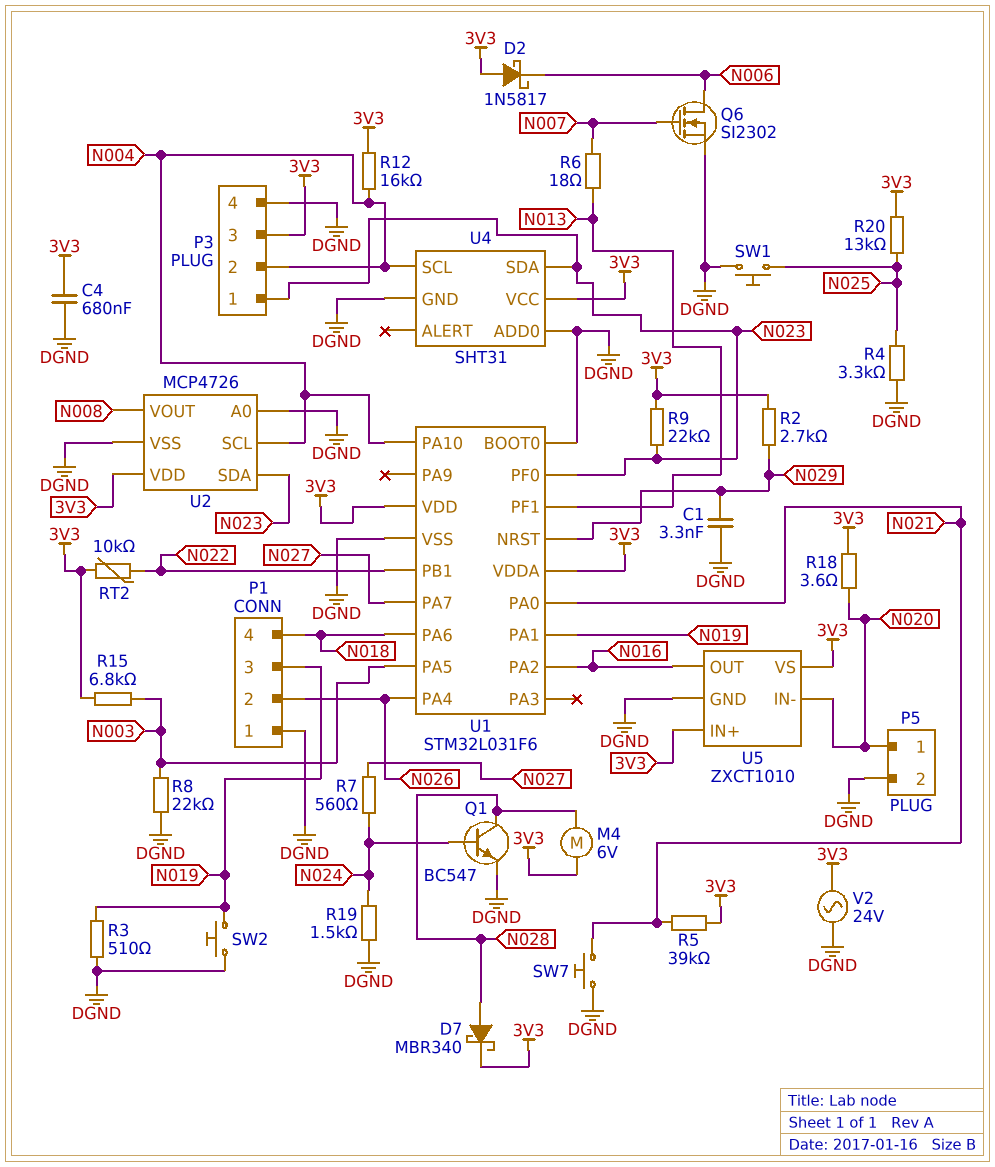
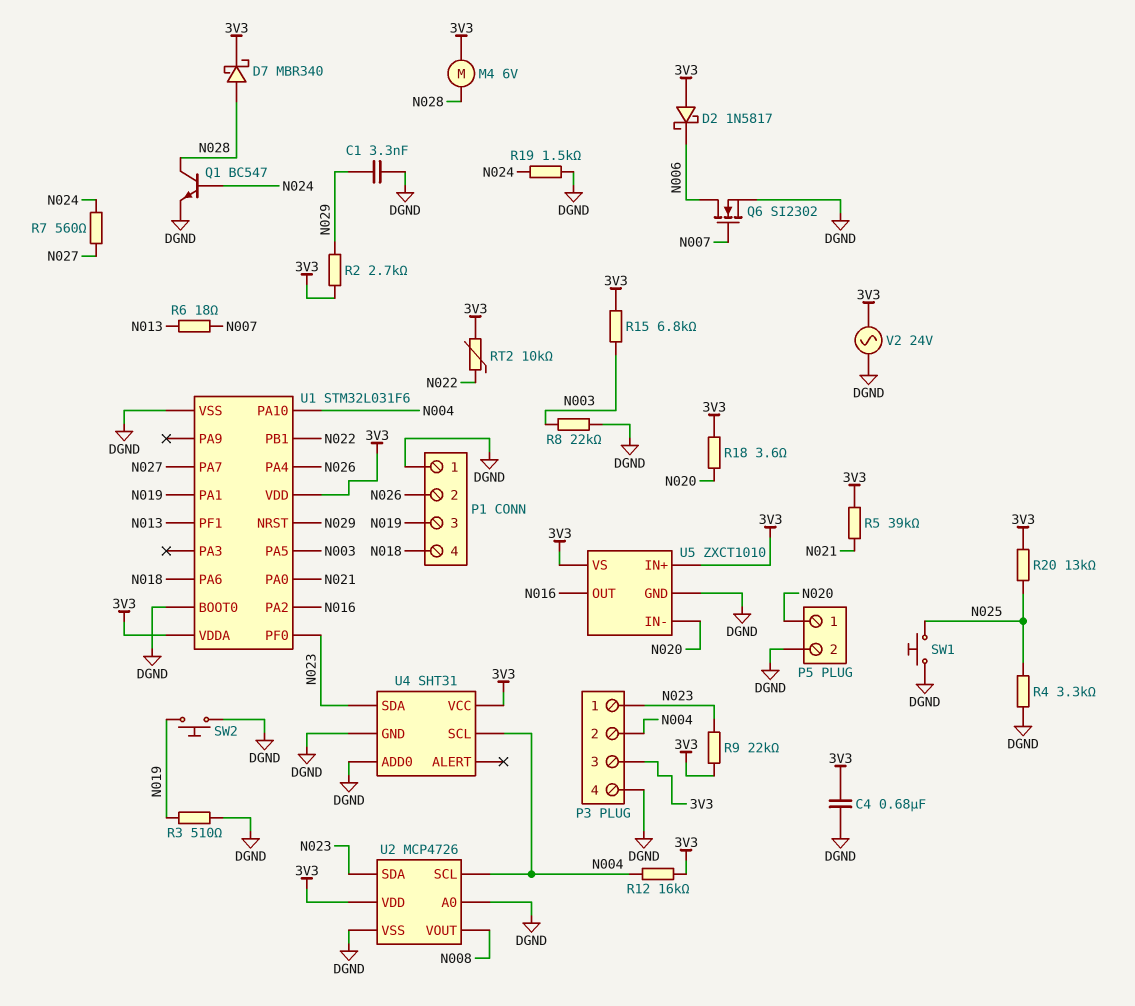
SW7: button (DGND, N021) -> none

